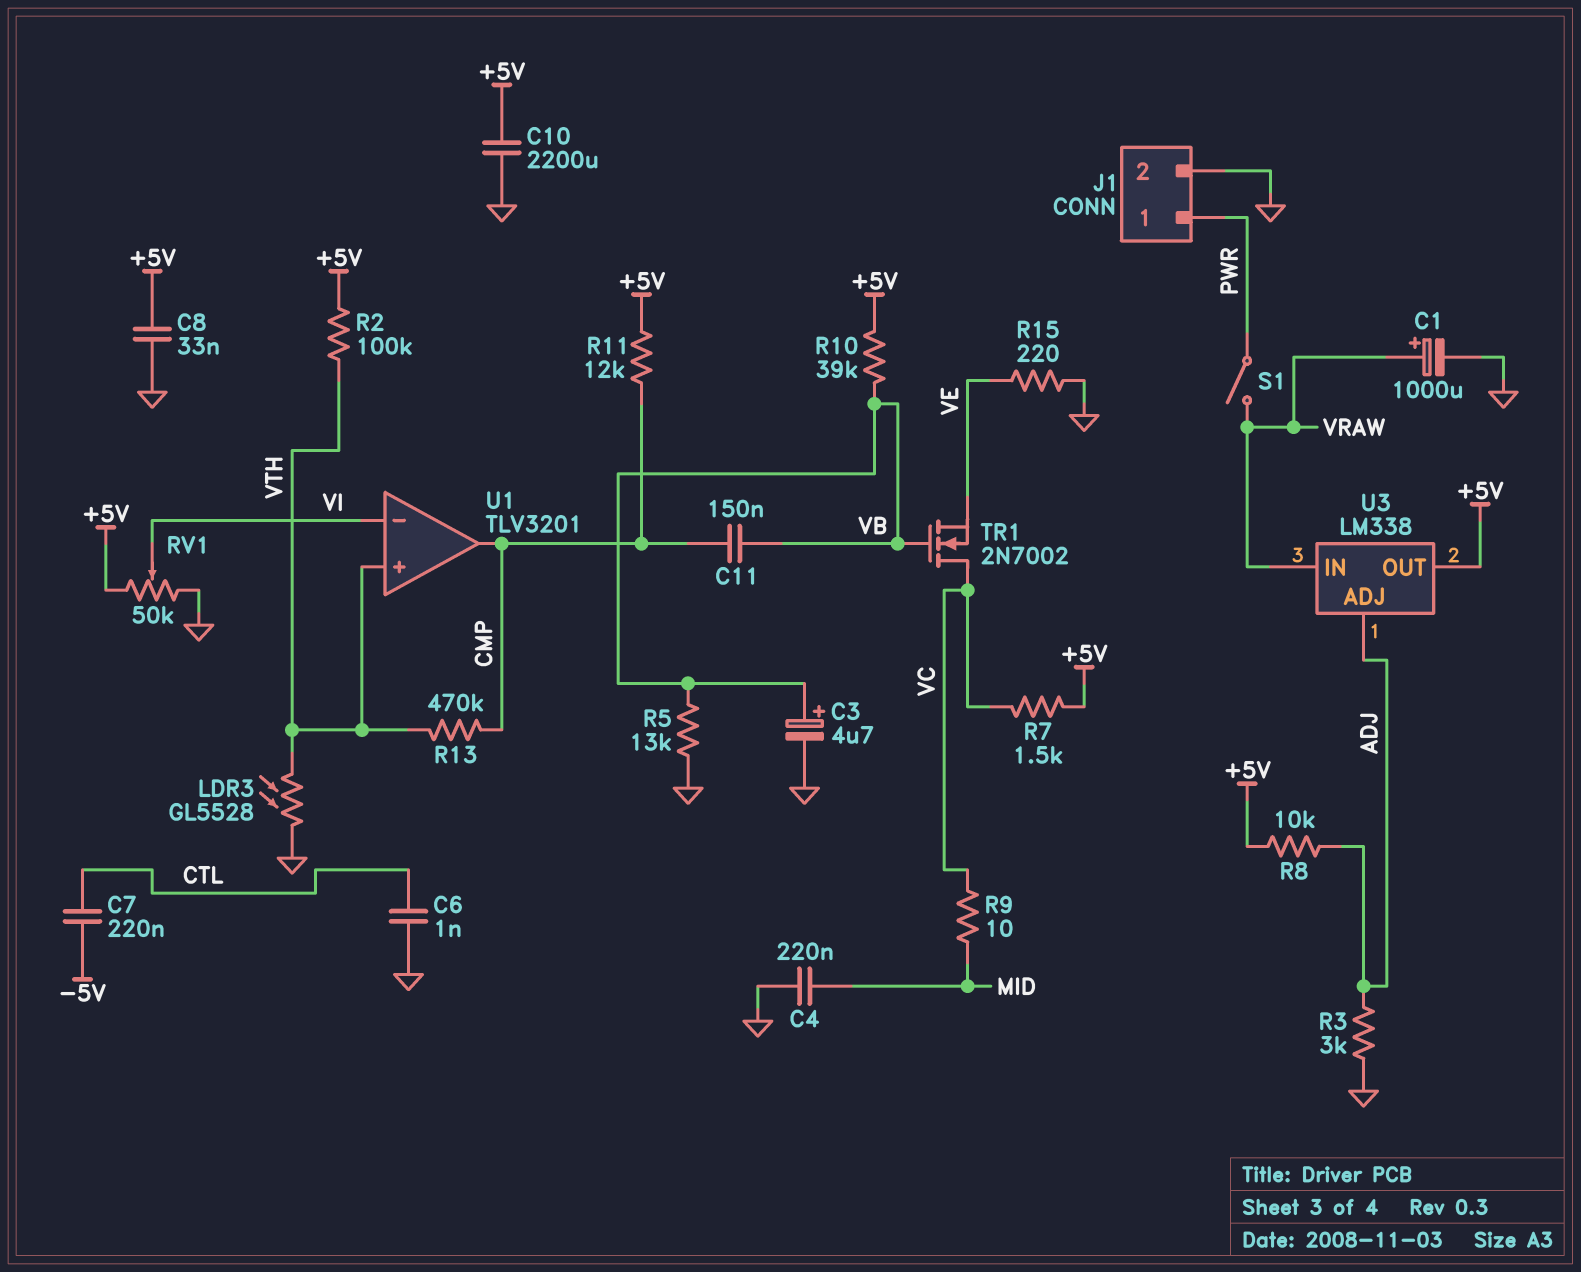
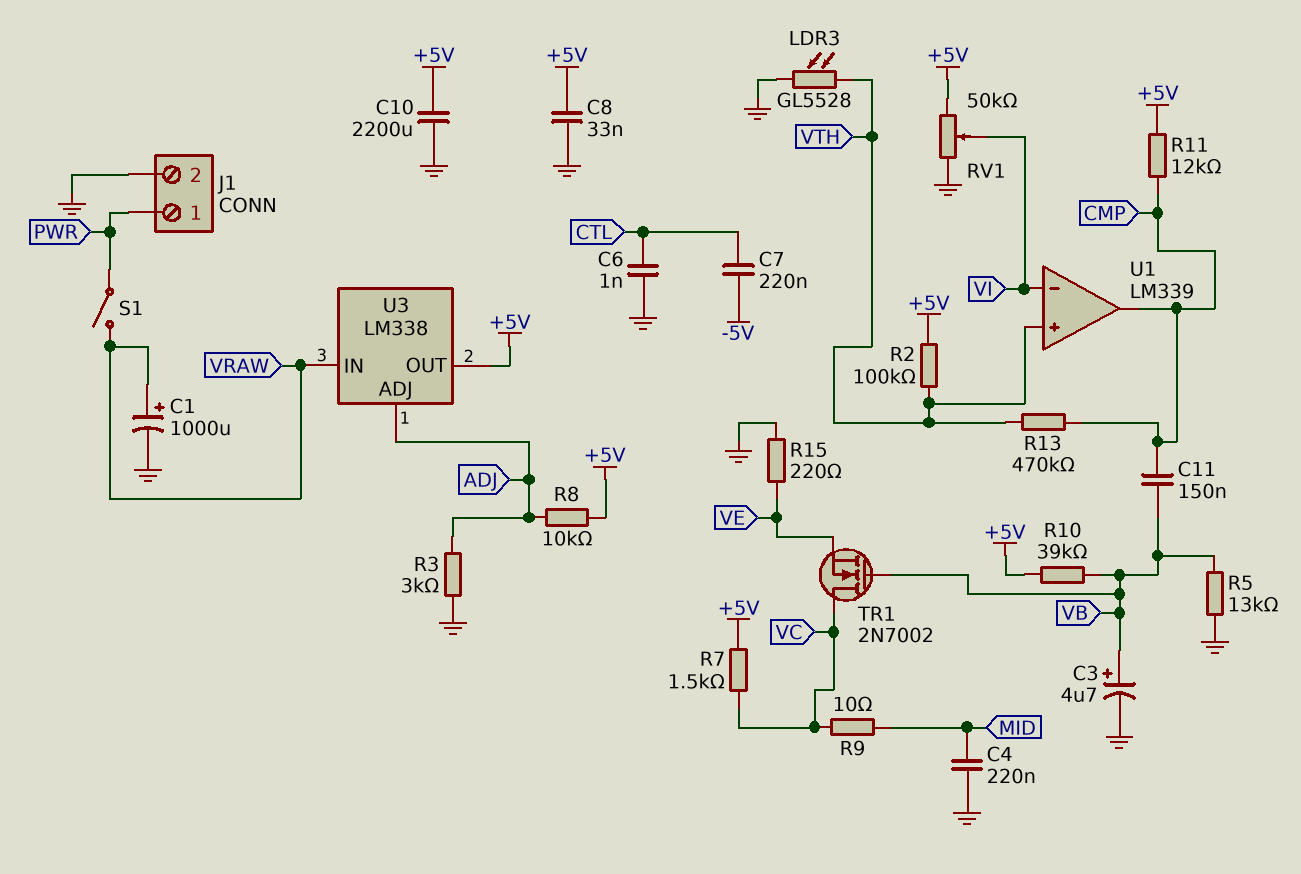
U1: TLV3201 -> LM339

